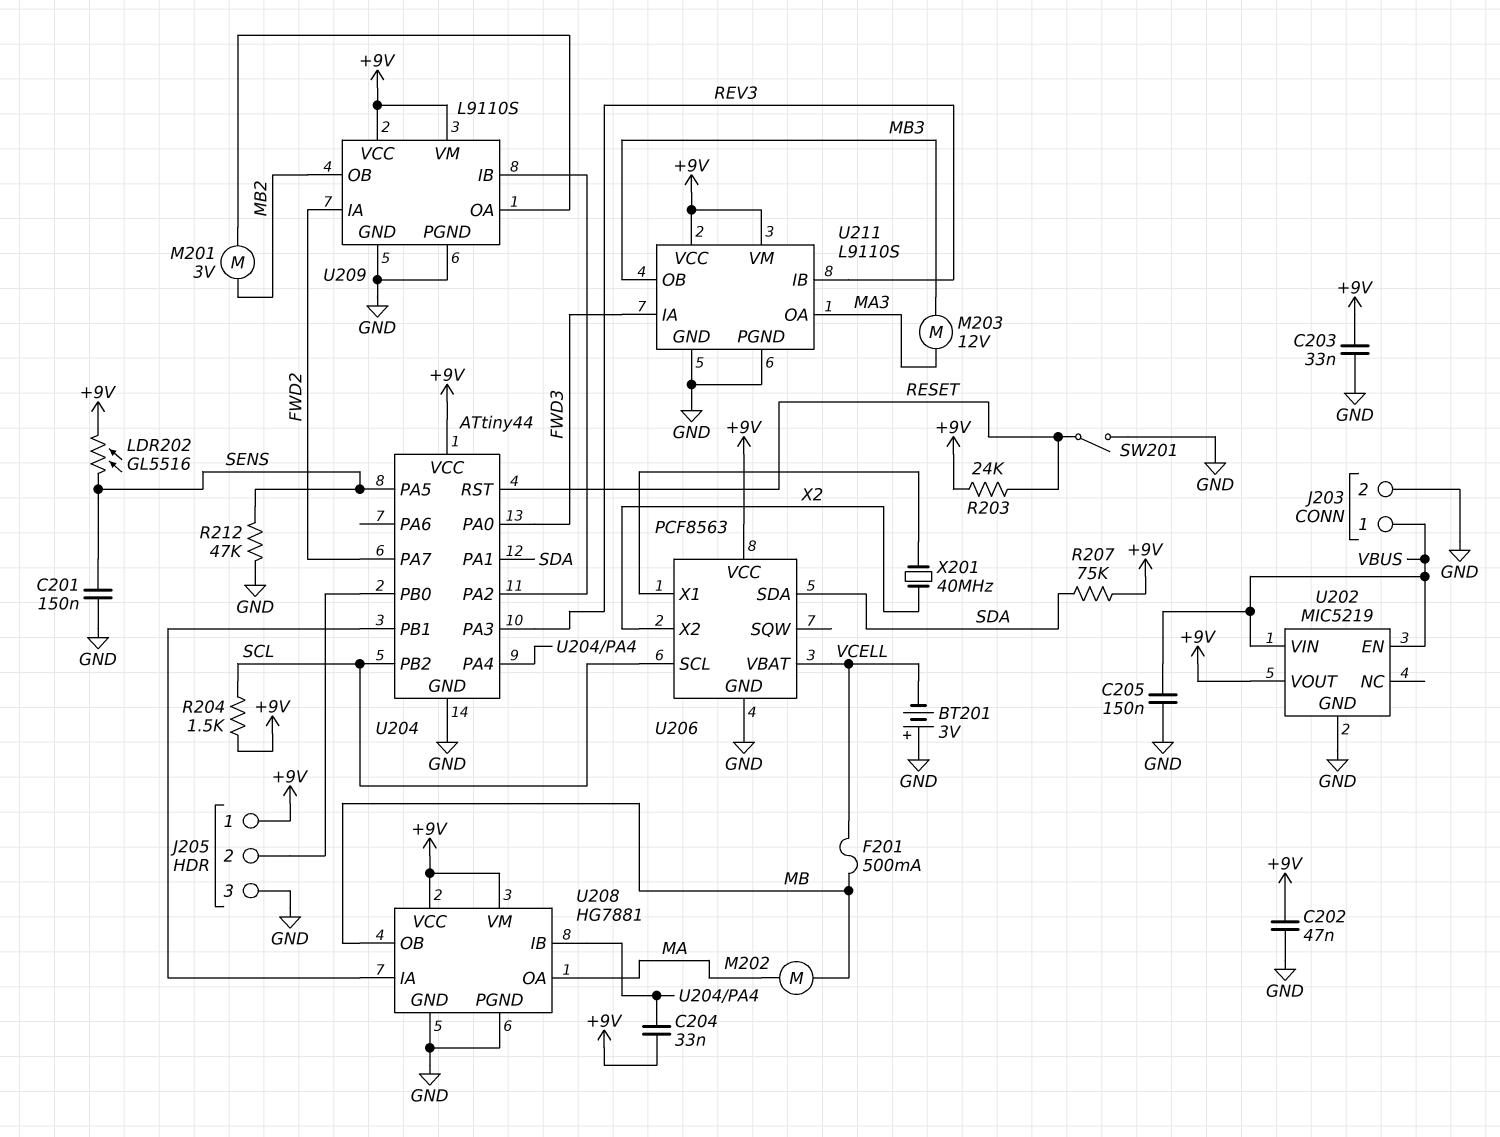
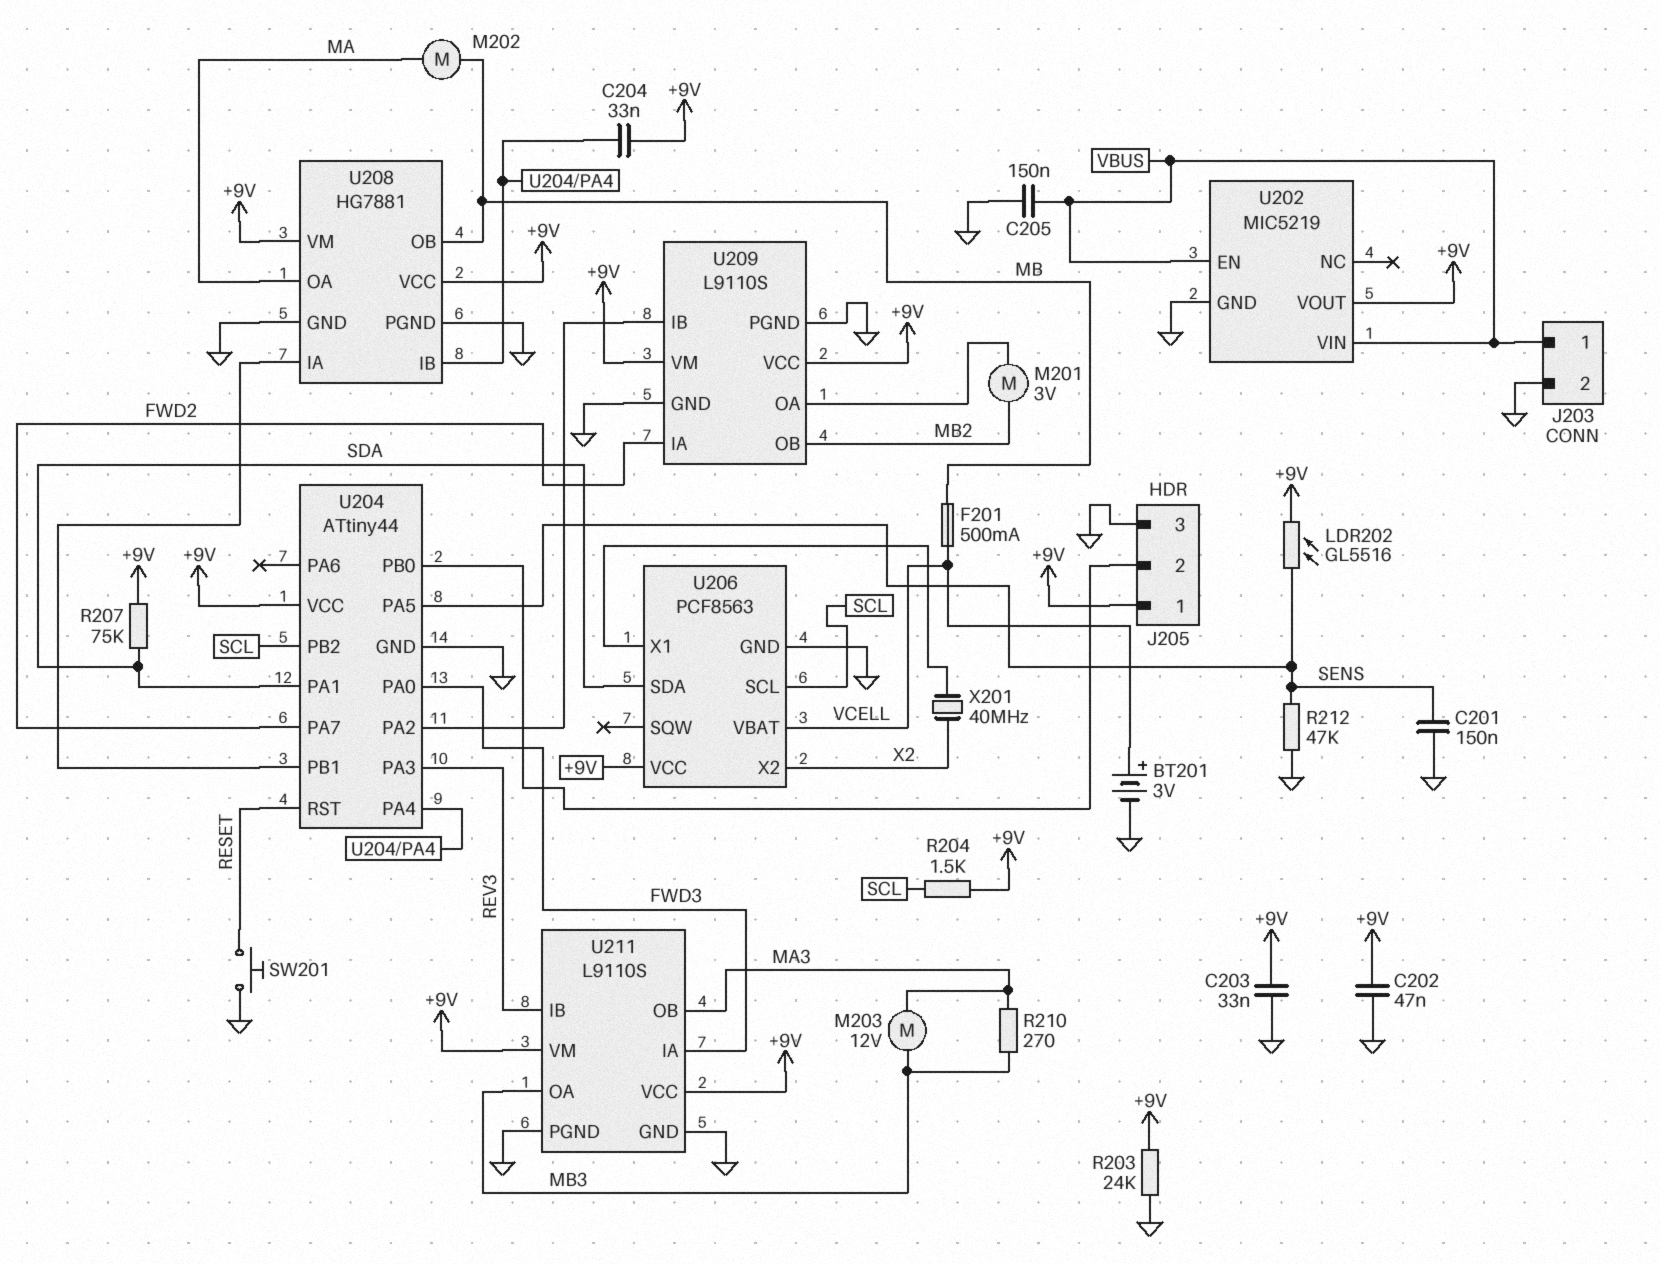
BT201: 3V (plus GND, minus VCELL) -> 3V (plus VCELL, minus GND)
R203: 24k (+9V, RESET) -> 24k (+9V, GND)
R210: none -> 270 (MA3, MB3)
SW201: switch (GND, RESET) -> button (GND, RESET)
U211 pin OA: MA3 -> MB3
U211 pin OB: MB3 -> MA3

